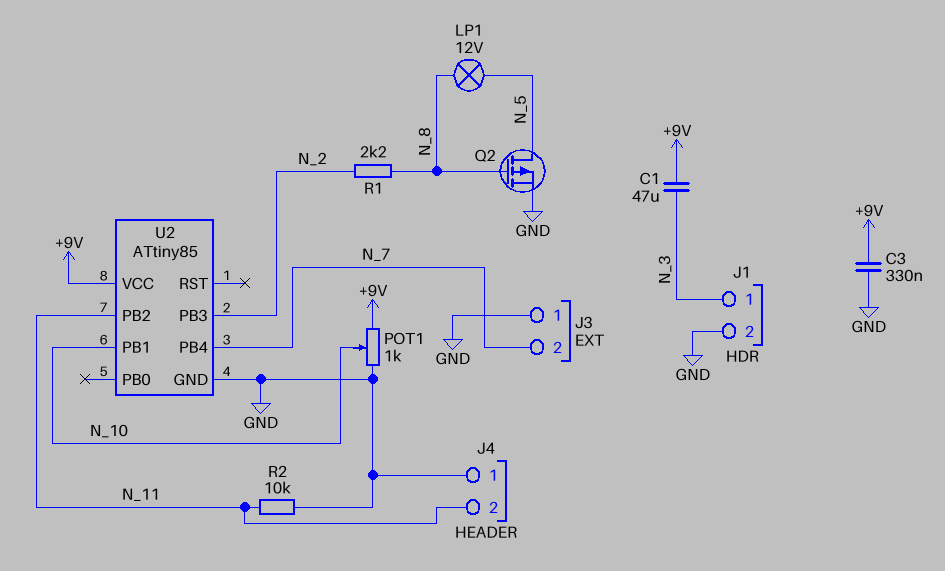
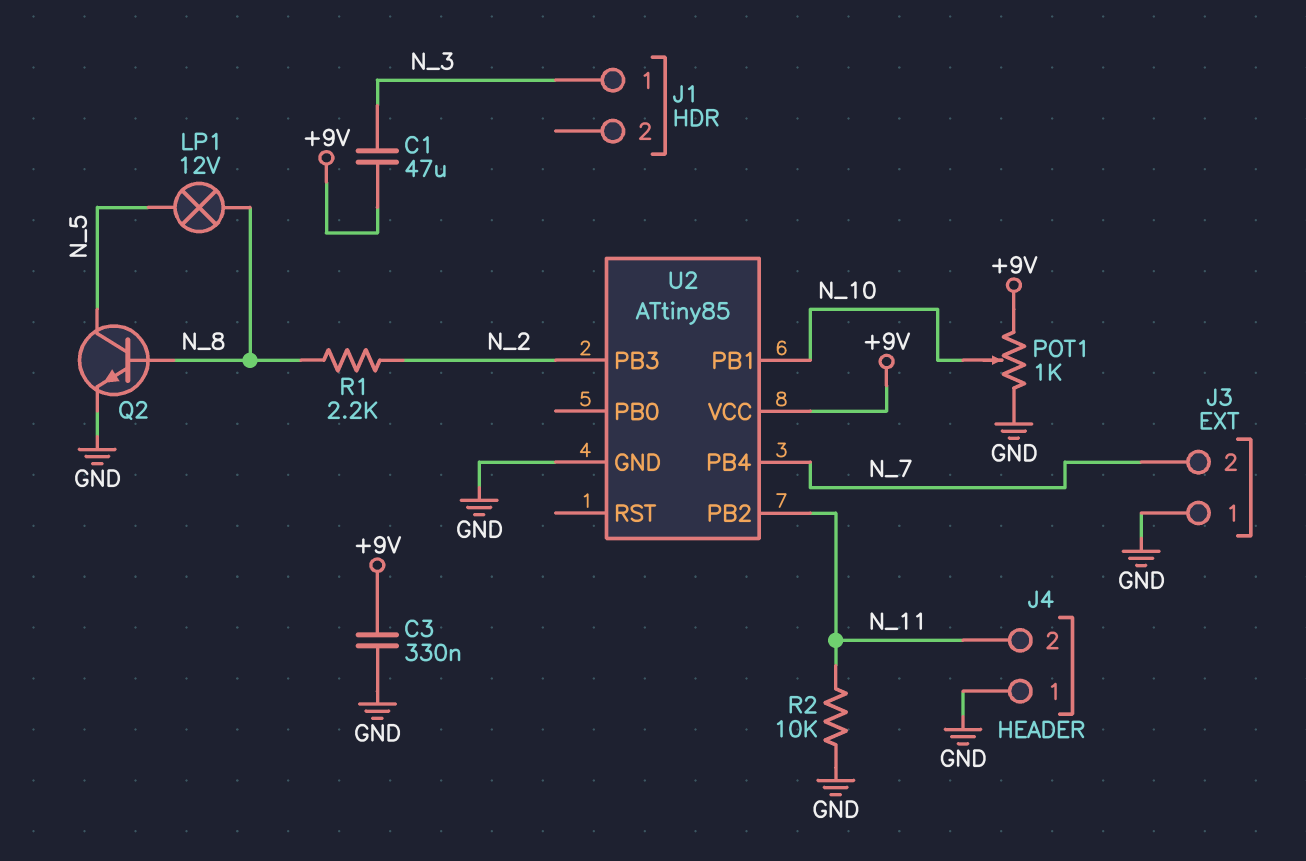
J1 pin 2: GND -> none
Q2: PMOS (G N_8, D N_5, S GND) -> NPN (B N_8, C N_5, E GND)

